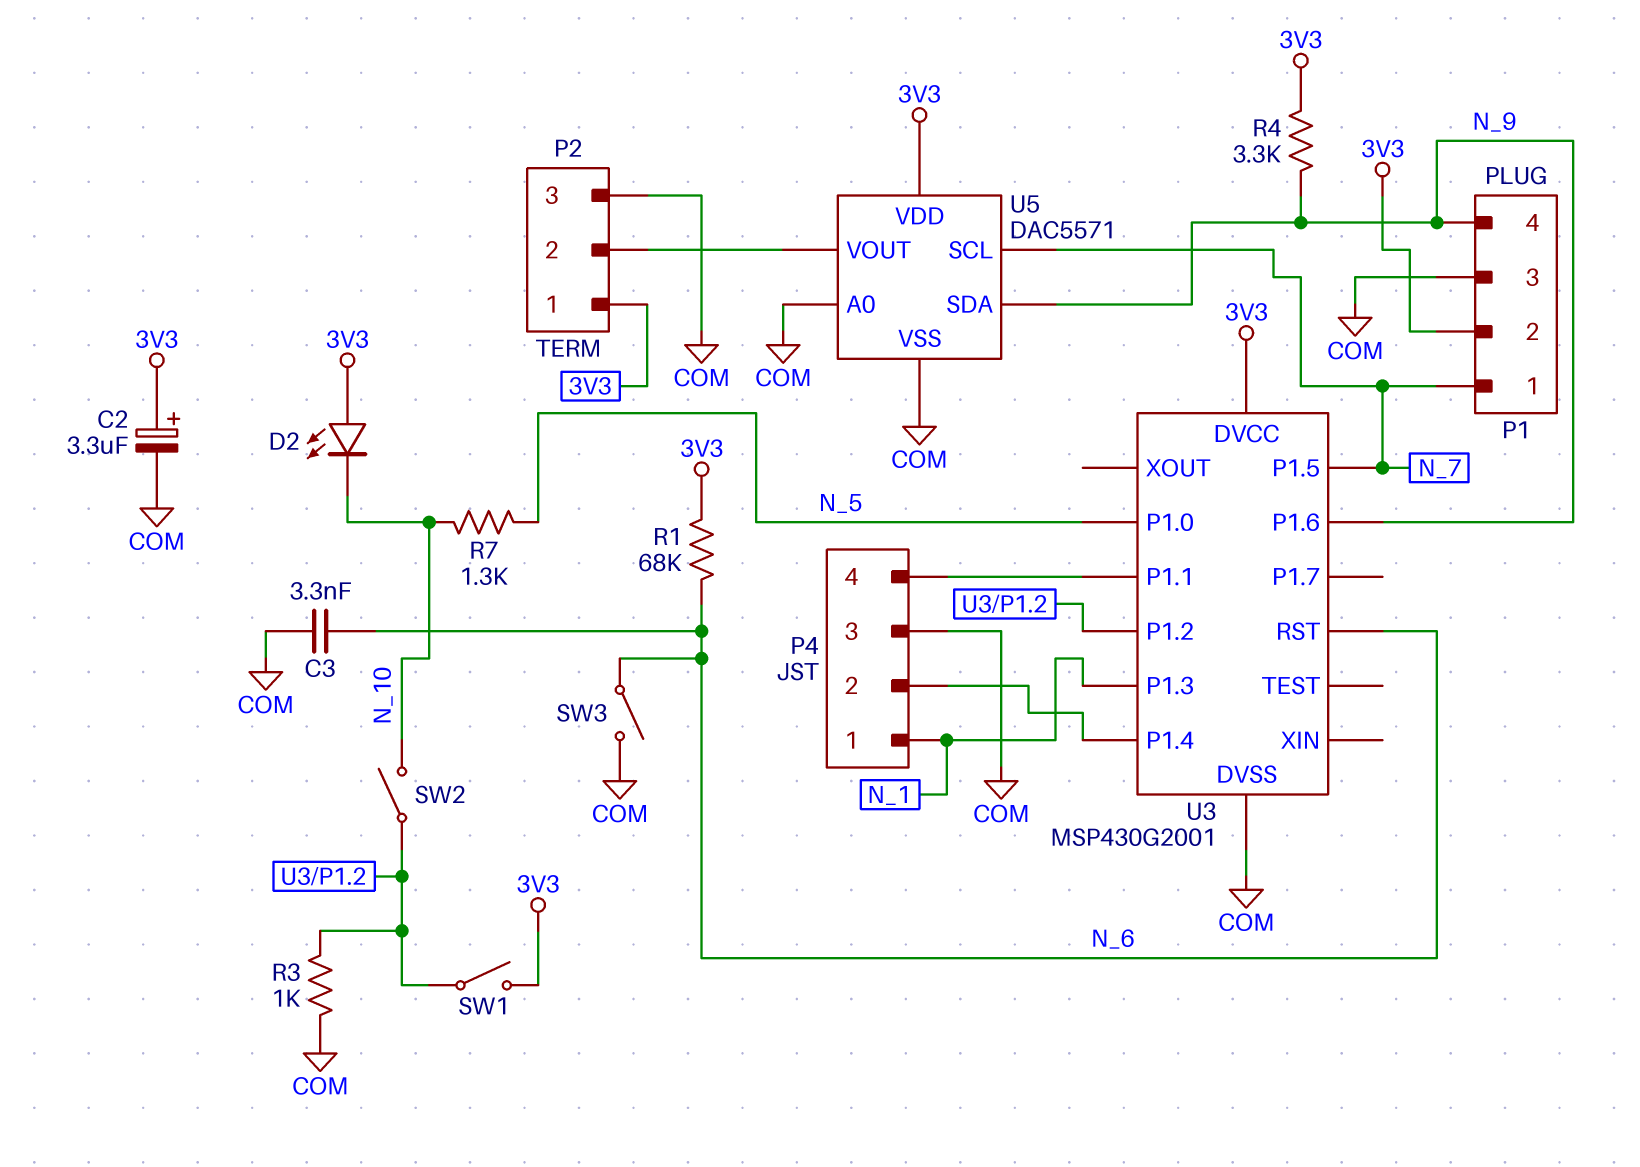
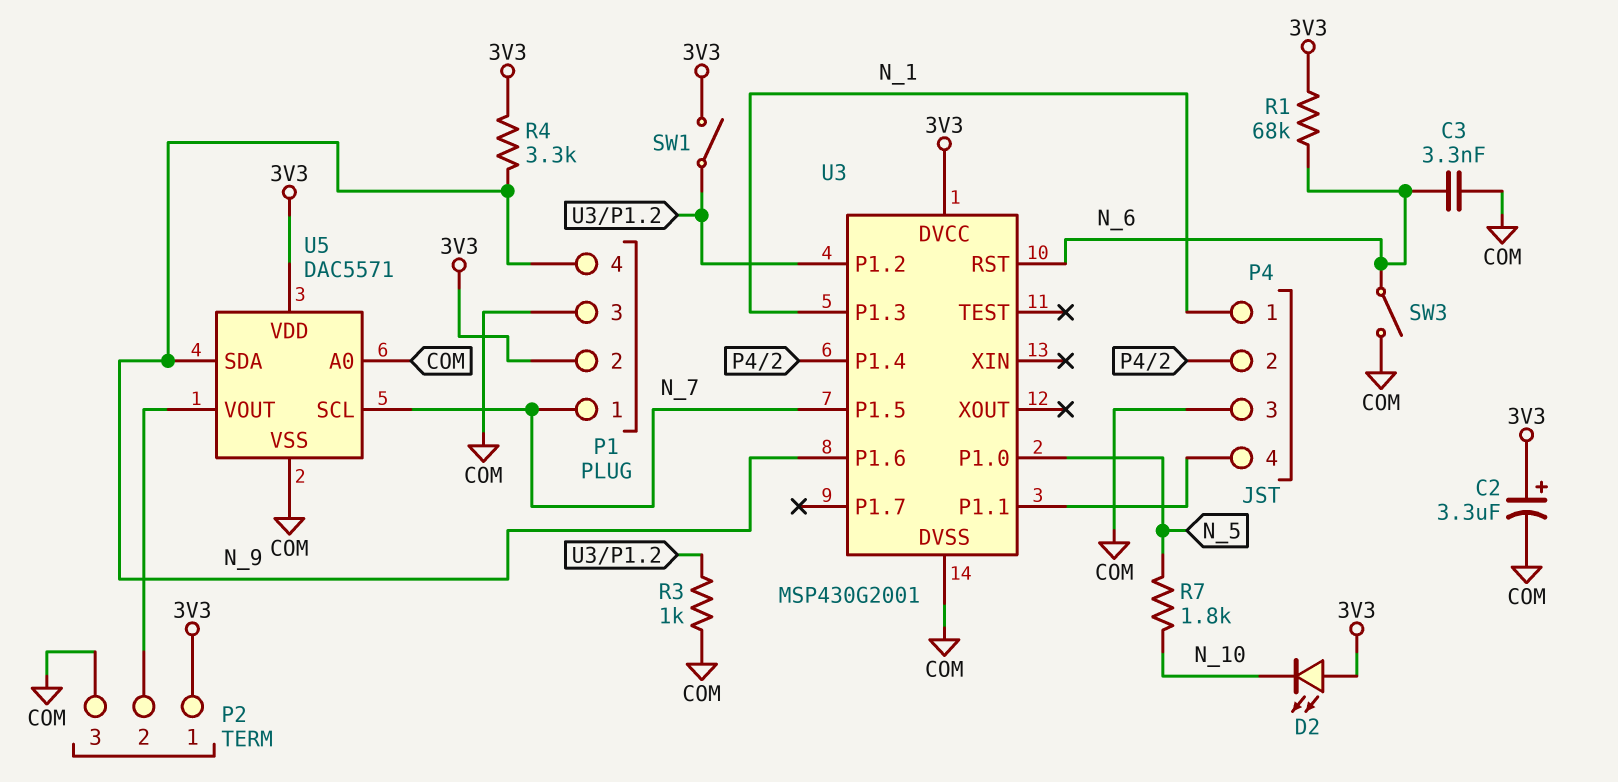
R7: 1.3k (N_5, N_10) -> 1.8k (N_5, N_10)
SW2: switch (N_10, U3/P1.2) -> none

